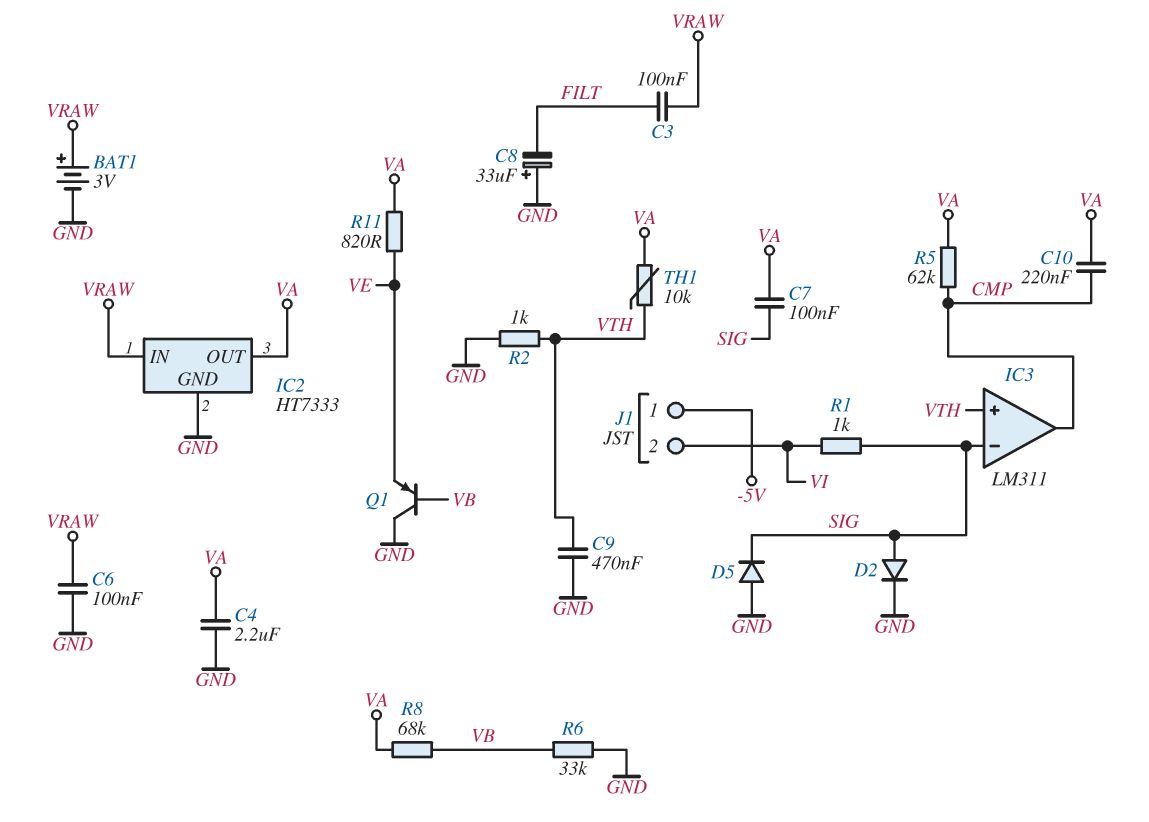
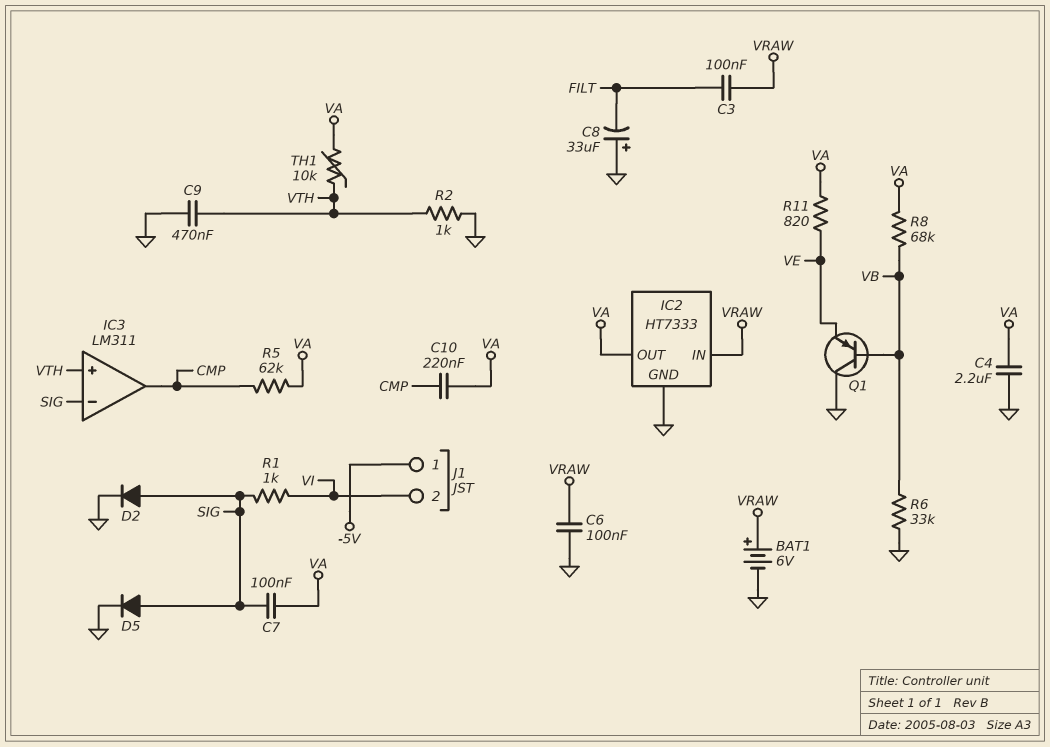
BAT1: 3V (plus VRAW, minus GND) -> 6V (plus VRAW, minus GND)
D5: diode (A GND, K SIG) -> diode (A SIG, K GND)

